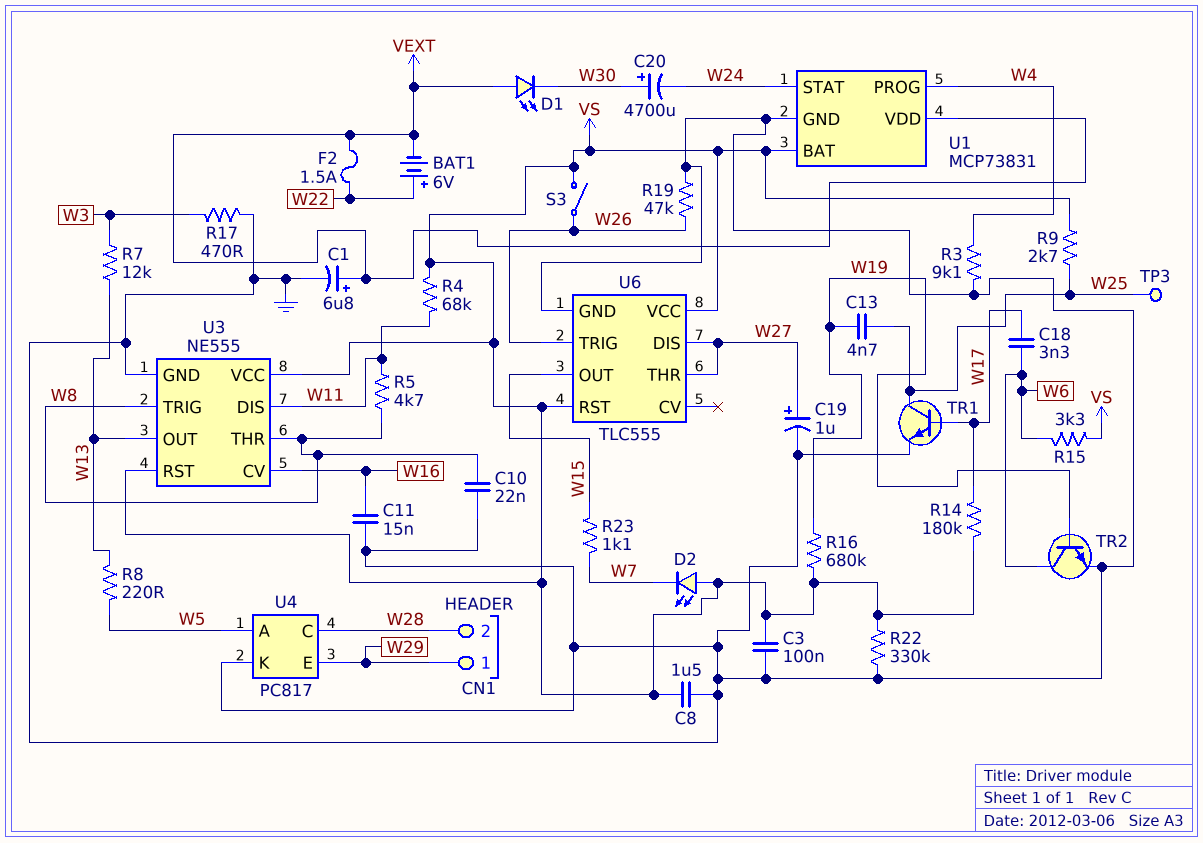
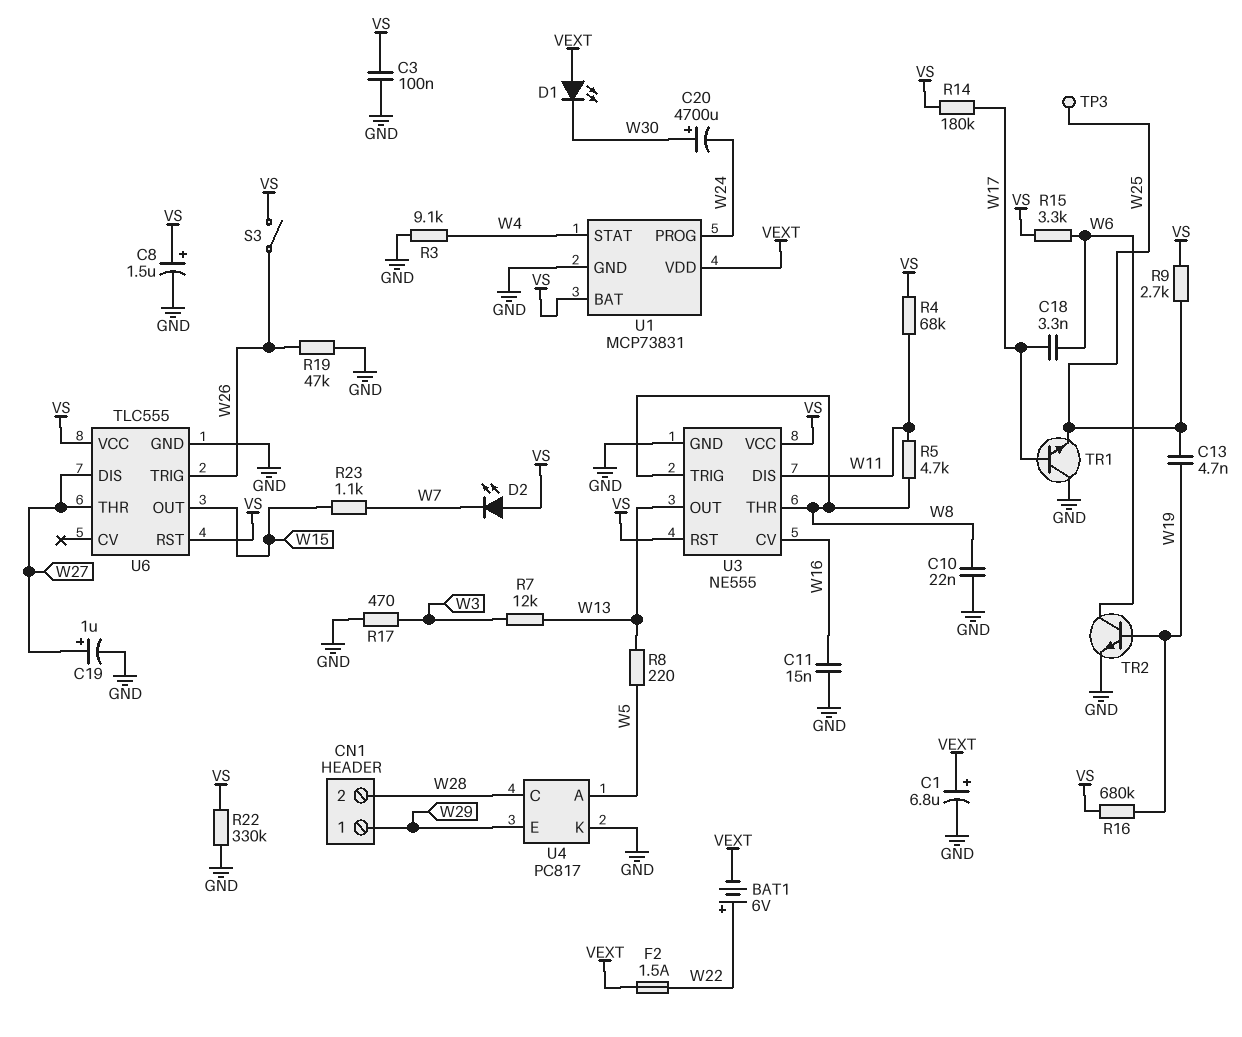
C8: 1.5uF (GND, VS) -> 1.5uF (plus VS, minus GND)
TR1: NPN (B W17, C W25, E GND) -> NPN (B W17, C GND, E W25)
U1 pin PROG: W4 -> W24
U1 pin STAT: W24 -> W4

